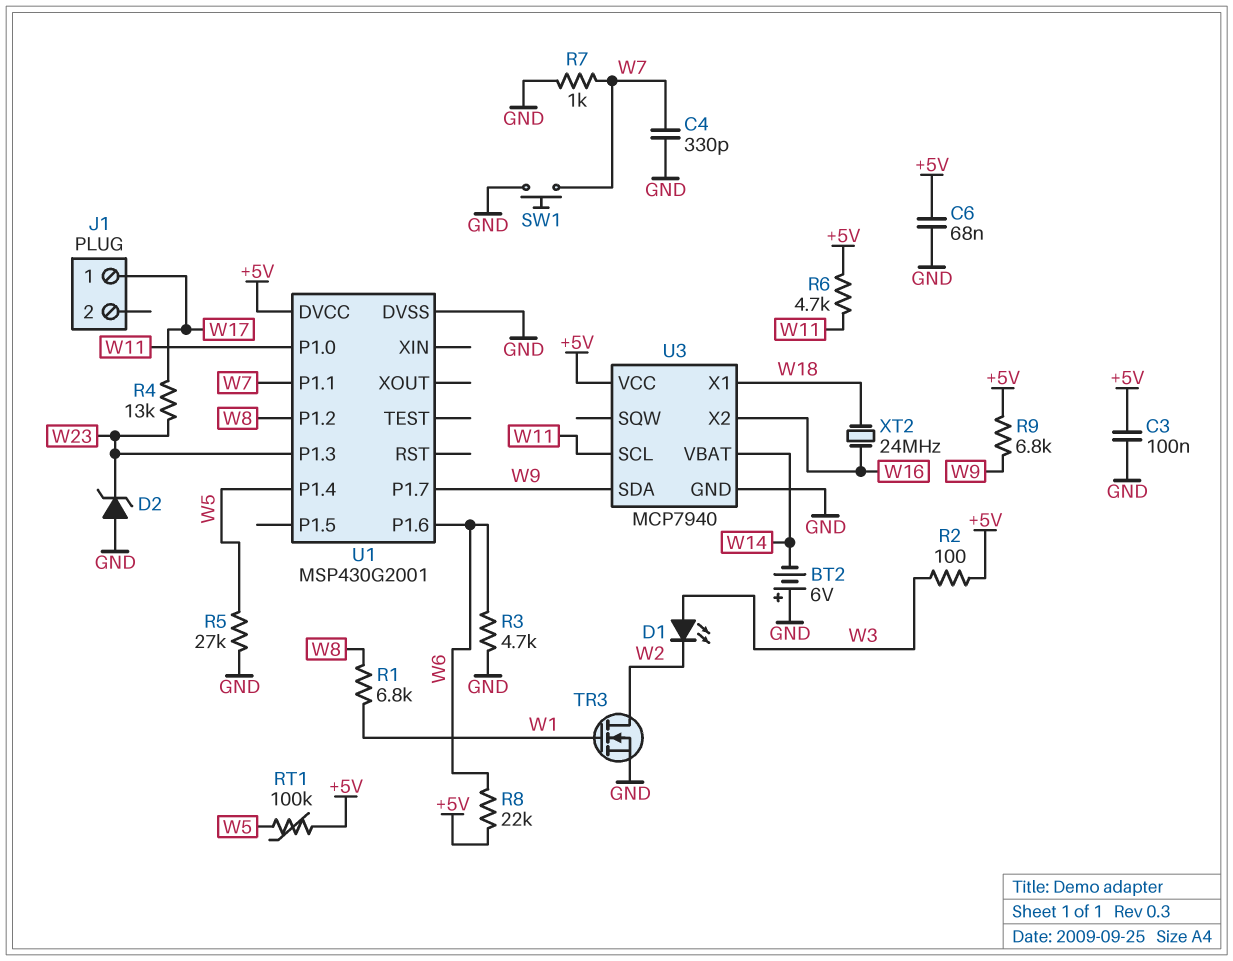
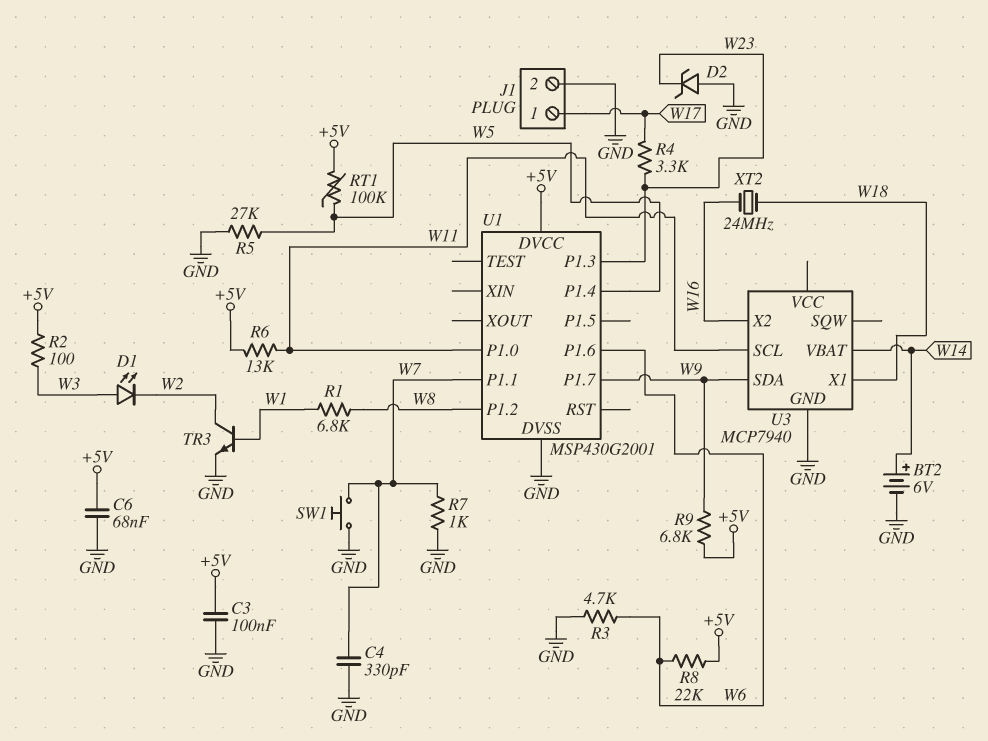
BT2: 6V (plus GND, minus W14) -> 6V (plus W14, minus GND)
J1 pin 2: none -> GND
R4: 13k (W17, W23) -> 3.3k (W17, W23)
R6: 4.7k (+5V, W11) -> 13k (+5V, W11)
TR3: NMOS (G W1, D W2, S GND) -> NPN (B W1, C W2, E GND)
U3 pin VCC: +5V -> none

